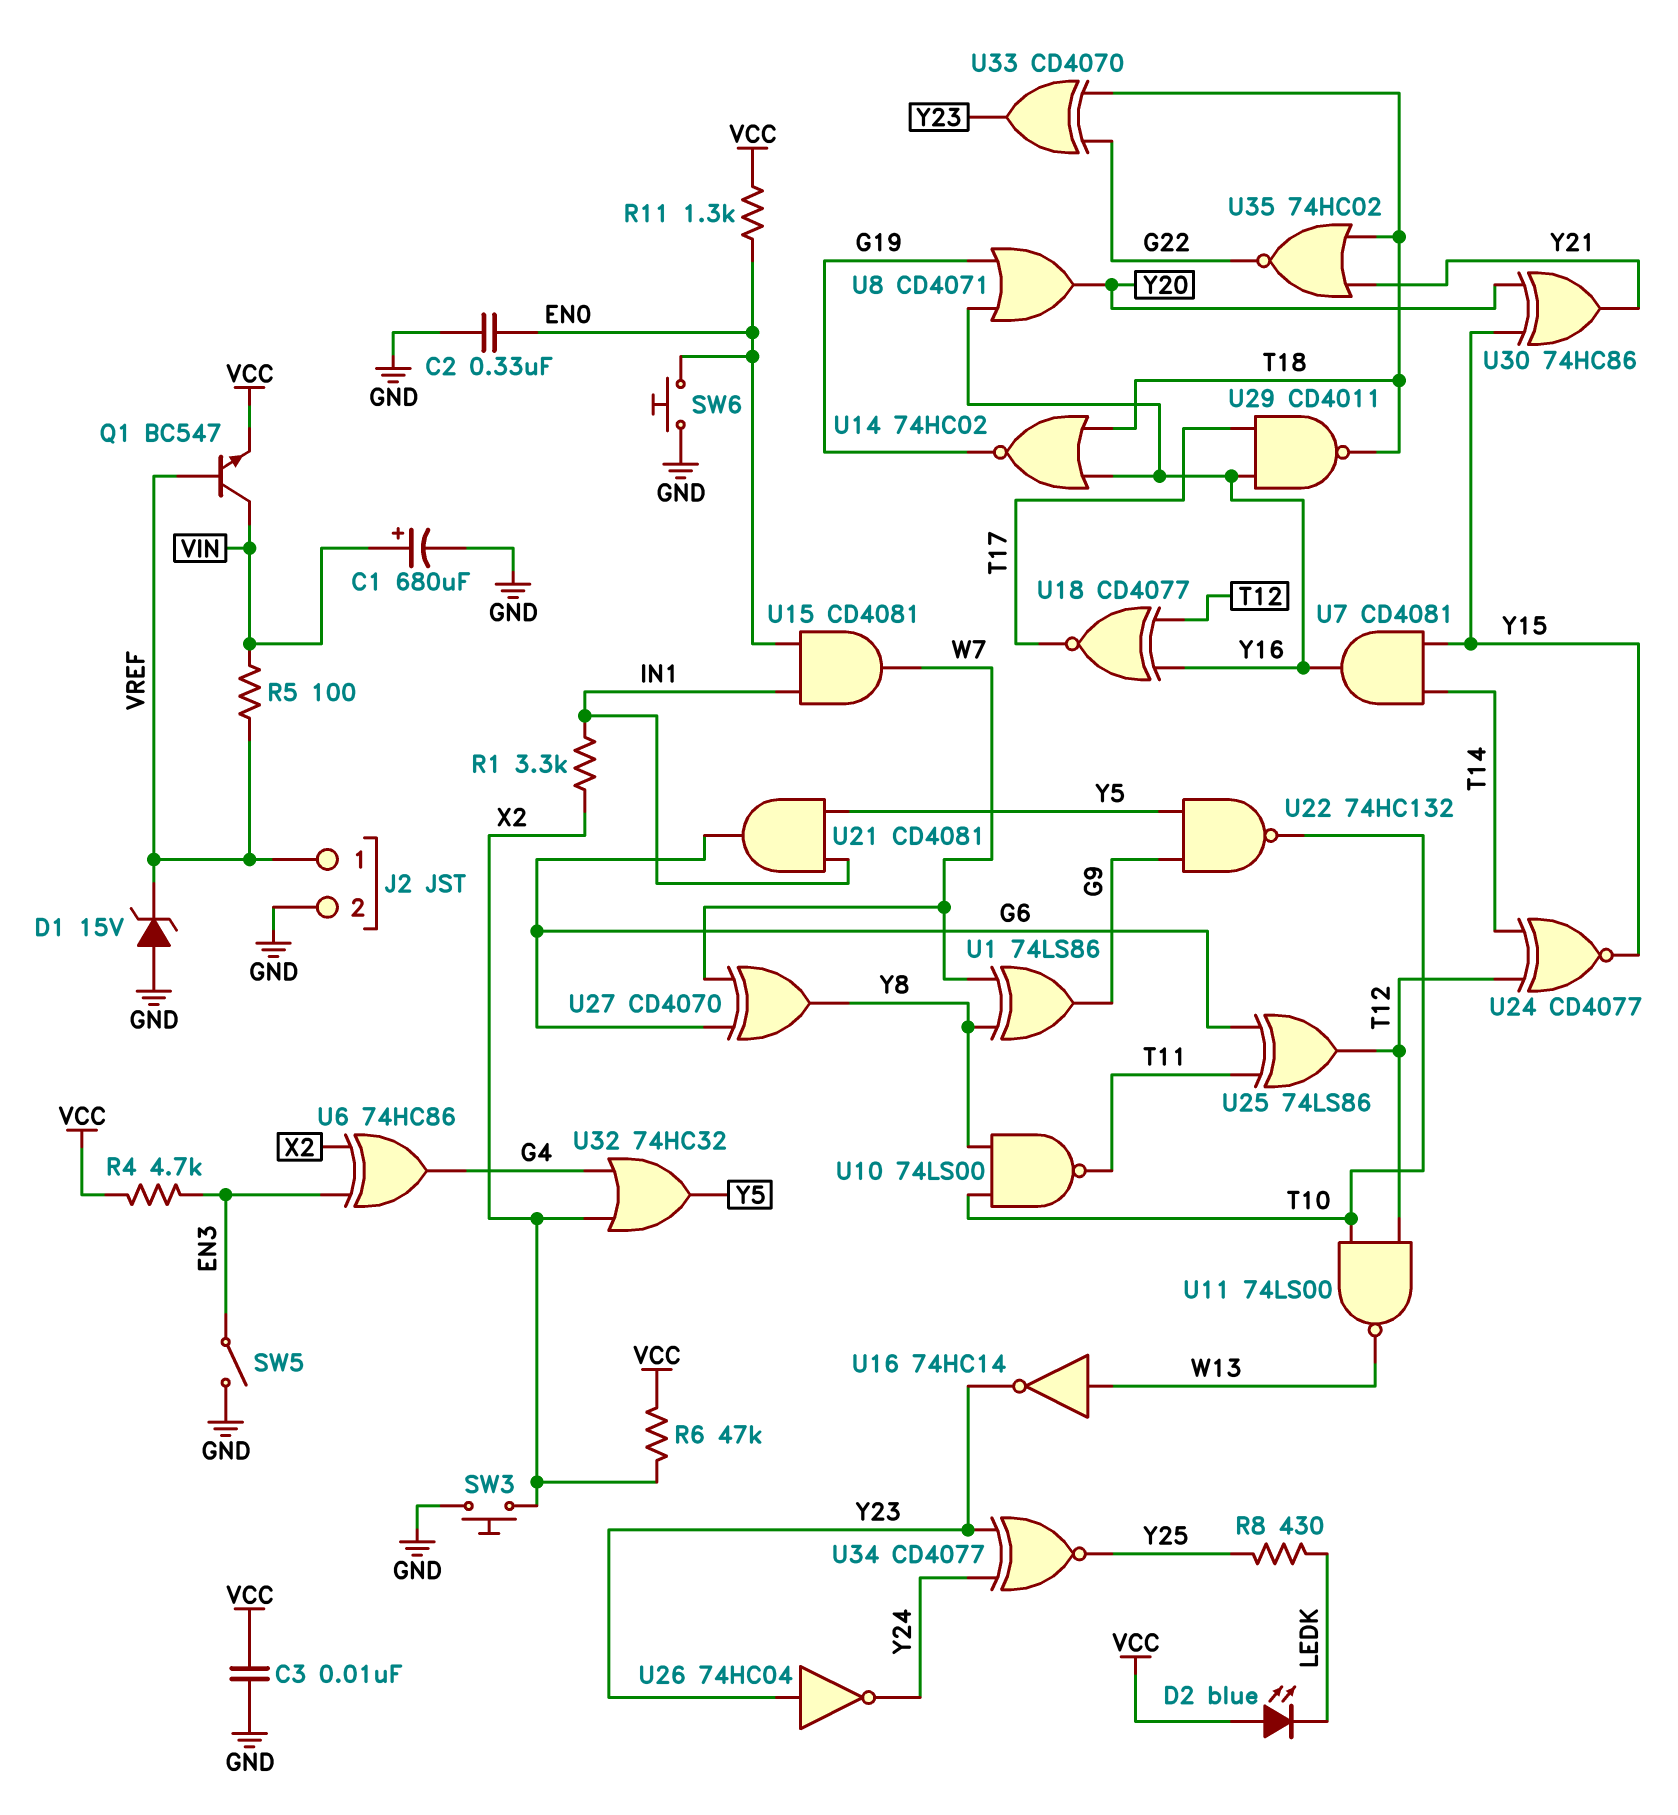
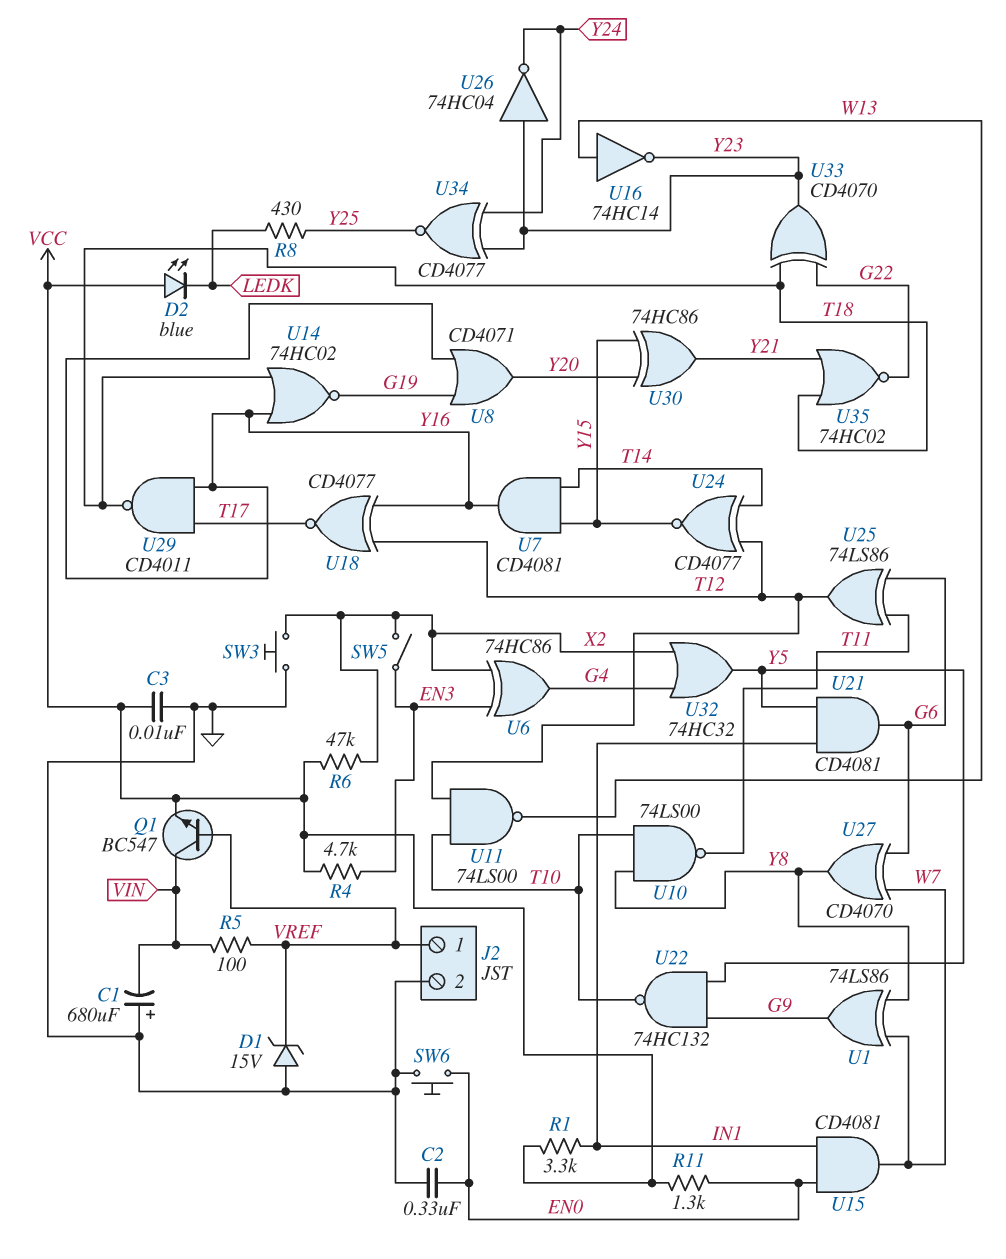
C1: 680uF (plus VIN, minus GND) -> 680uF (plus GND, minus VIN)
R1: 3.3k (IN1, X2) -> 3.3k (IN1, VCC)
SW5: switch (EN3, GND) -> switch (EN3, X2)

